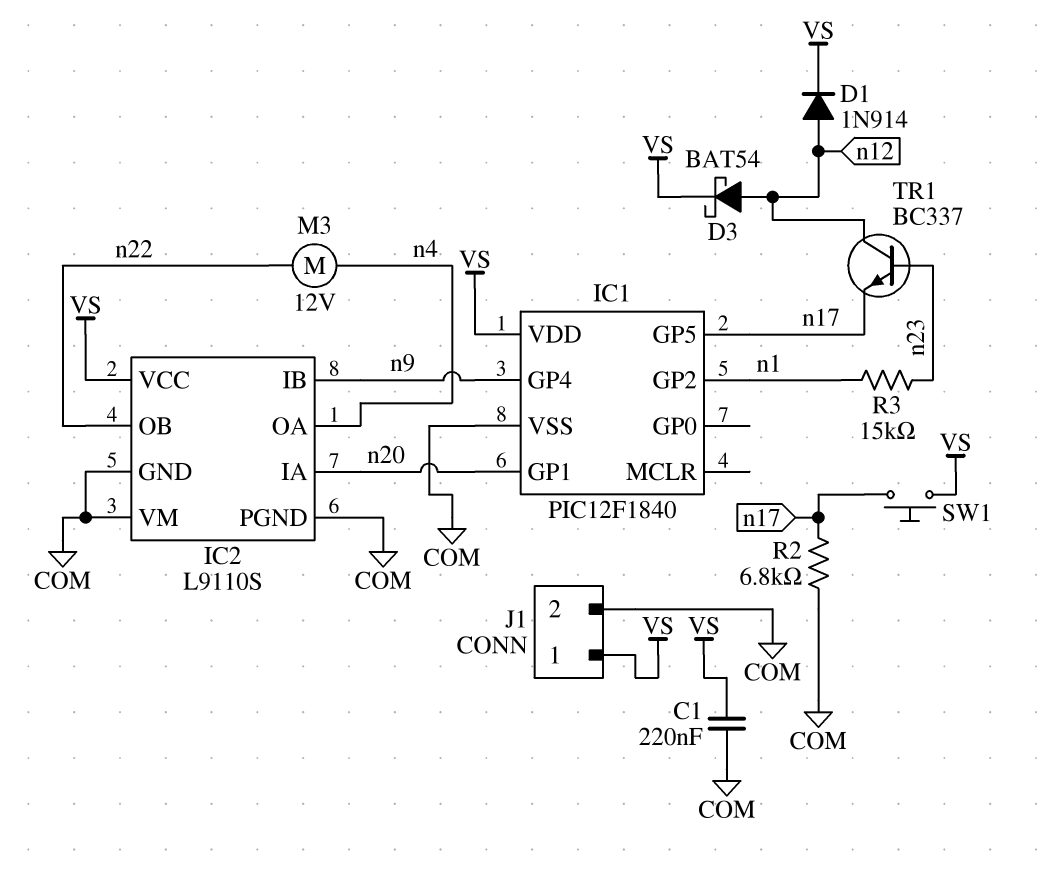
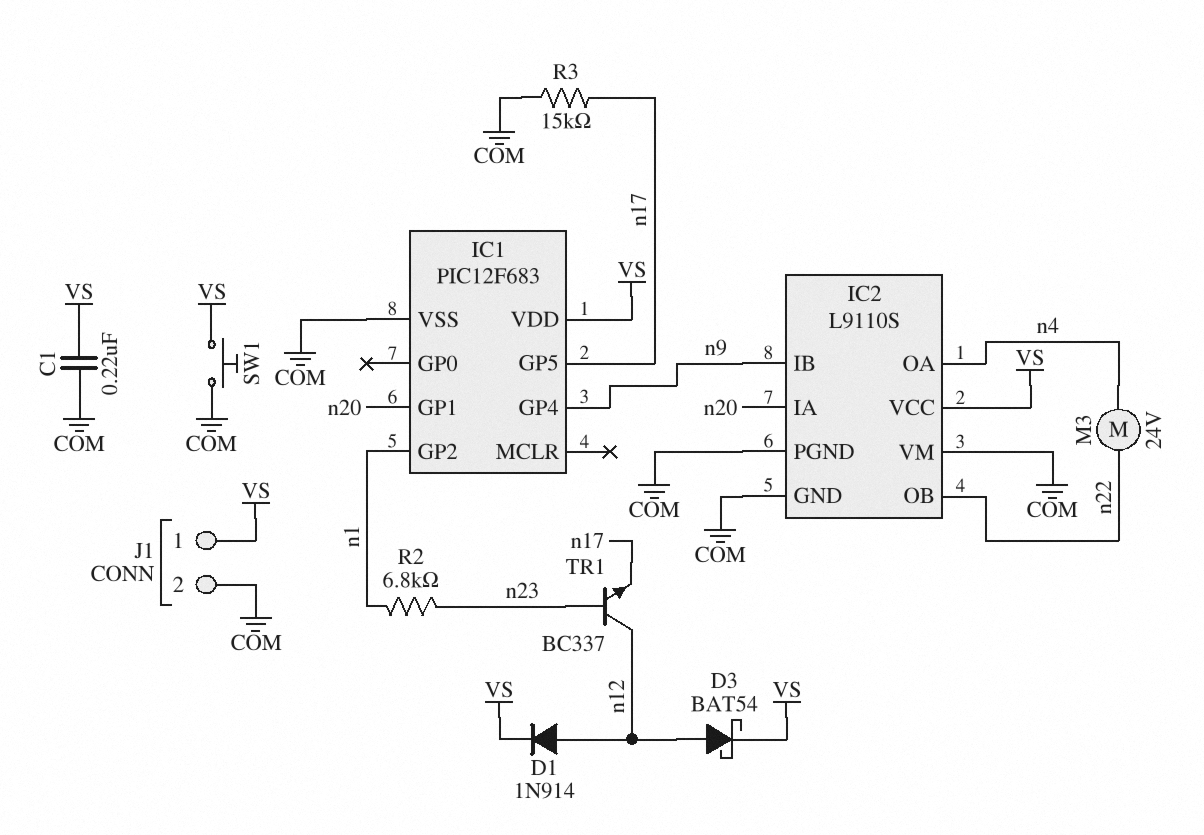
IC1: PIC12F1840 -> PIC12F683
M3: motor 12V (n4, n22) -> motor 24V (n4, n22)
R2: 6.8k (COM, n17) -> 6.8k (n1, n23)
R3: 15k (n1, n23) -> 15k (COM, n17)
SW1: button (VS, n17) -> button (COM, VS)

